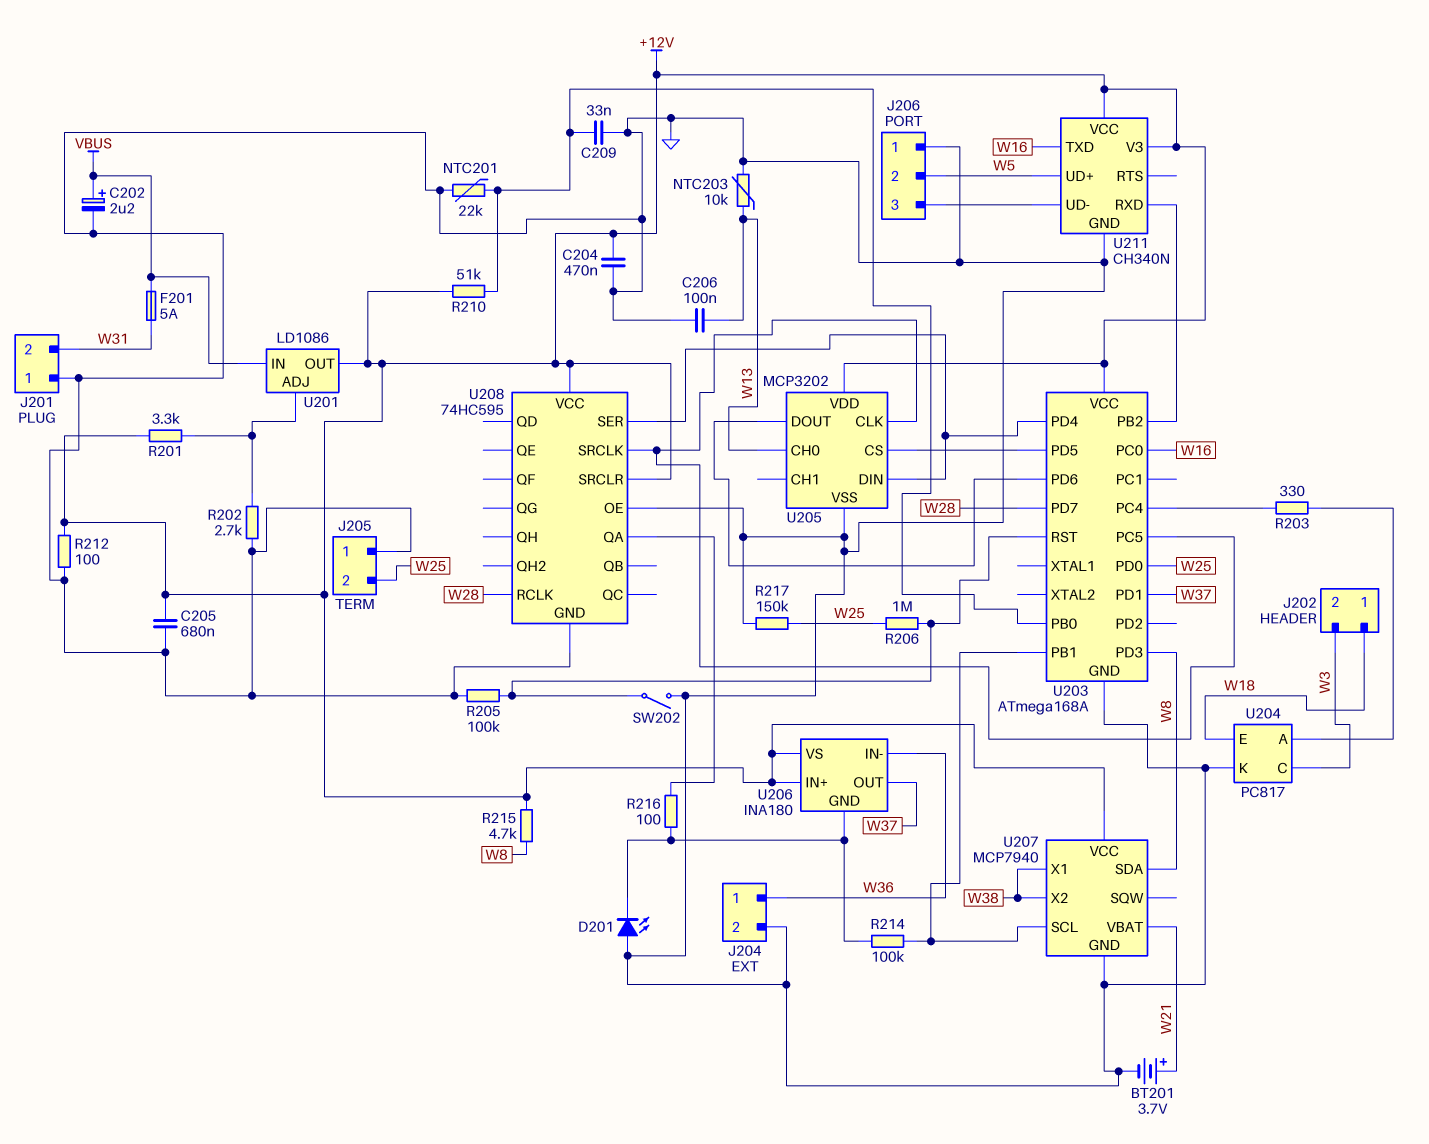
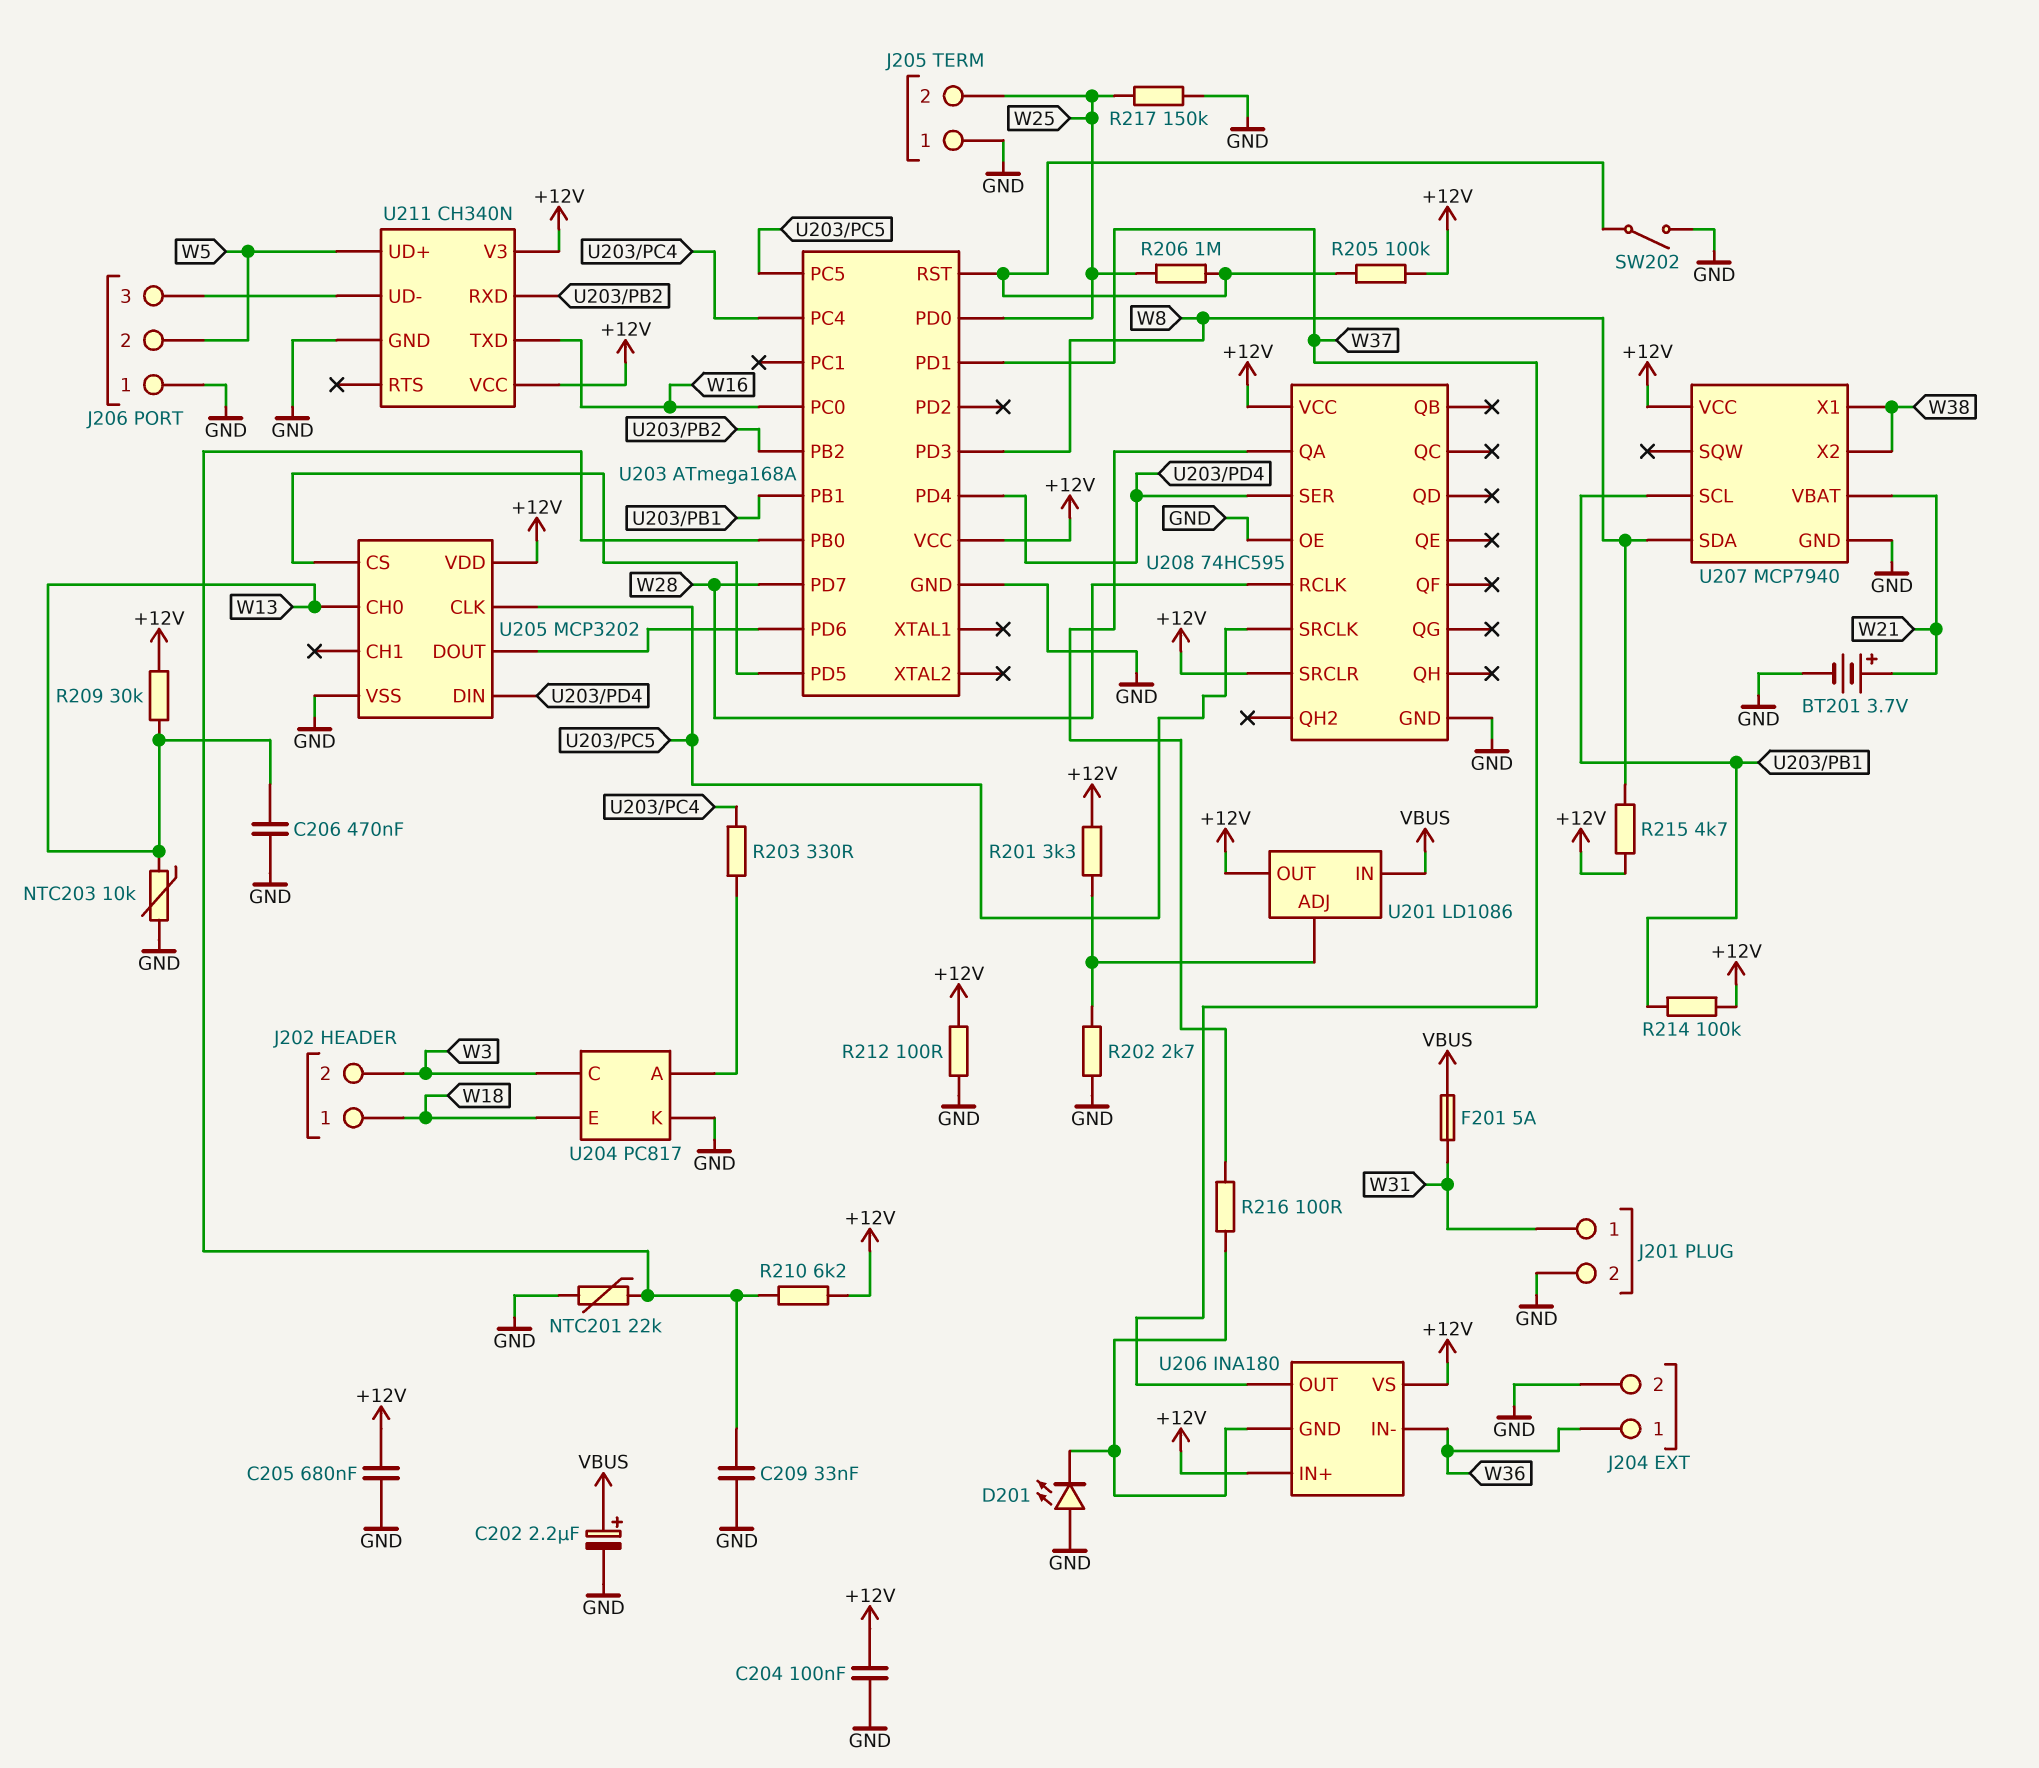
C204: 470nF (+12V, GND) -> 100nF (+12V, GND)
C206: 100nF (GND, W13) -> 470nF (GND, W13)
J201 pin 1: GND -> W31
J201 pin 2: W31 -> GND
R205: 100k (GND, U203/RST) -> 100k (+12V, U203/RST)
R209: none -> 30k (+12V, W13)
R210: 51k (+12V, U203/PB0) -> 6.2k (+12V, U203/PB0)
R214: 100k (U203/PB1, U206/GND) -> 100k (+12V, U203/PB1)

